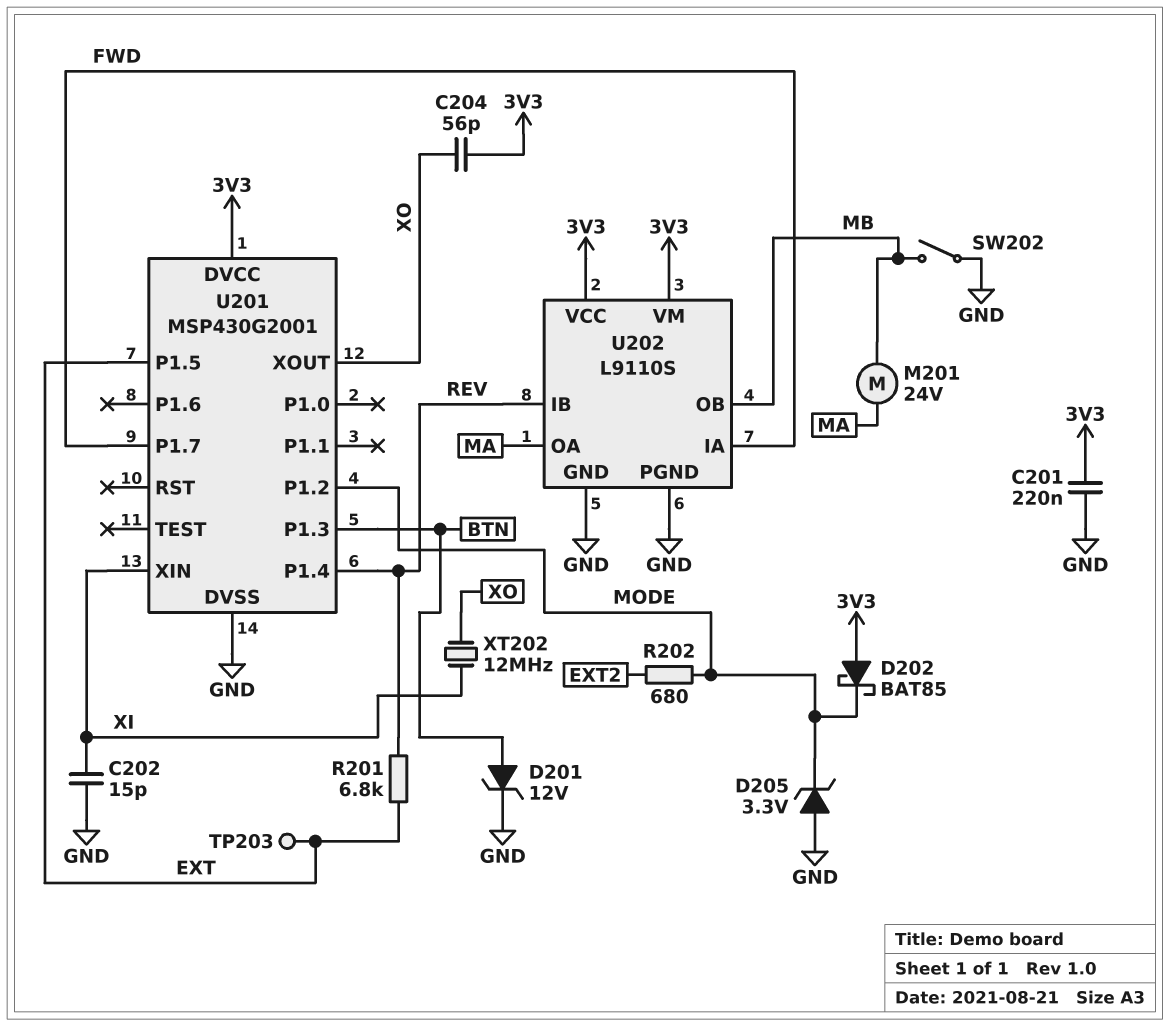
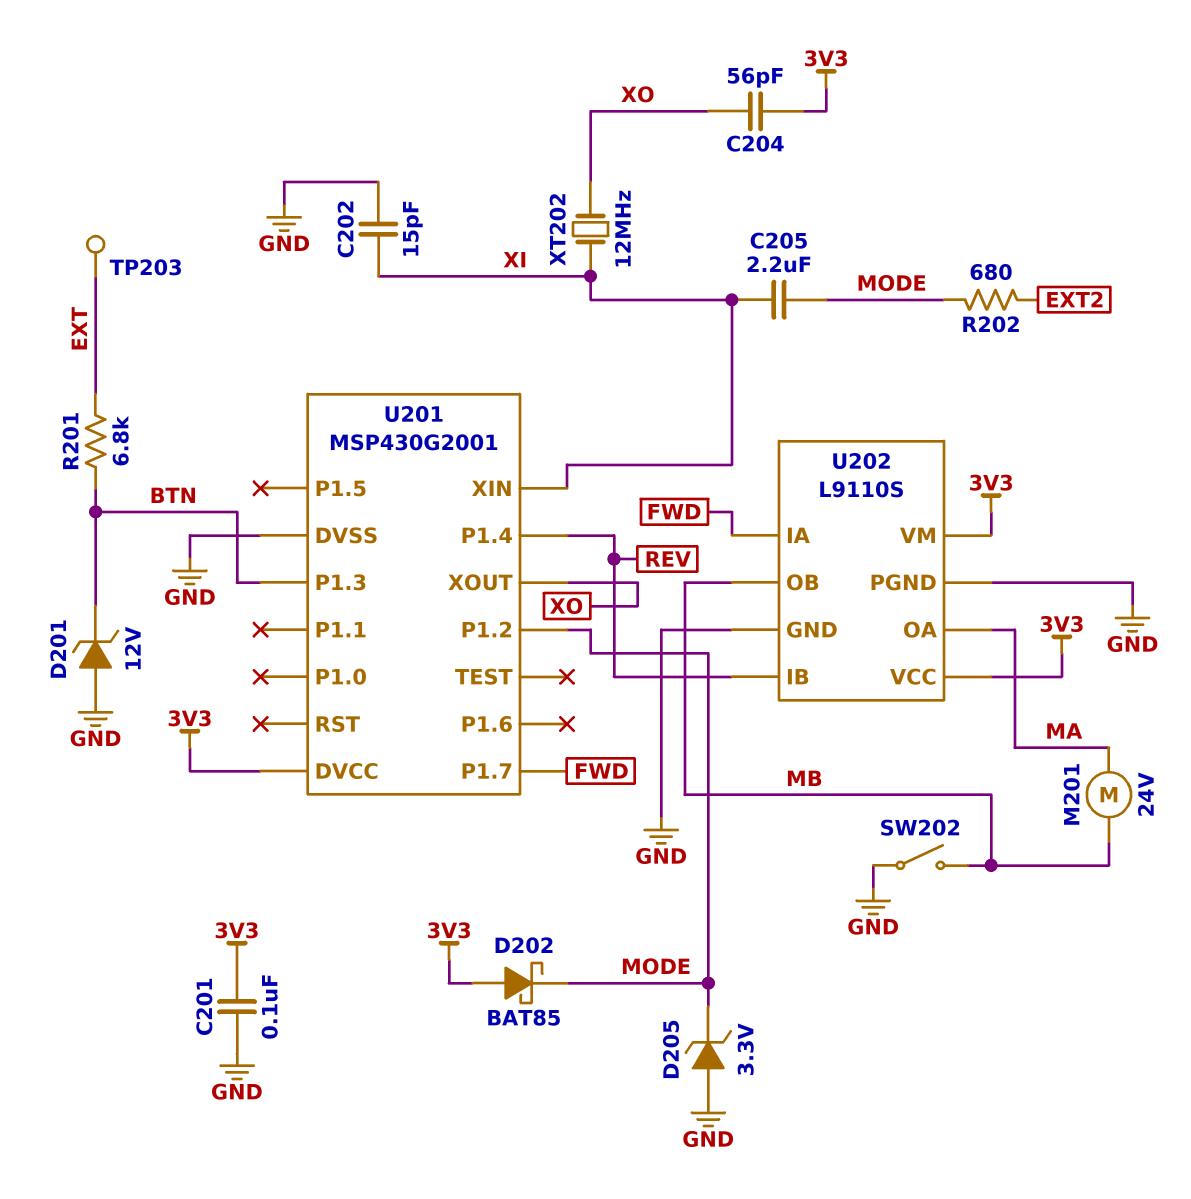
C201: 220nF (3V3, GND) -> 100nF (3V3, GND)
C205: none -> 2.2uF (MODE, XI)
D201: zener 12V (A BTN, K GND) -> zener 12V (A GND, K BTN)
R201: 6.8k (EXT, REV) -> 6.8k (BTN, EXT)
U201 pin P1.5: EXT -> none

